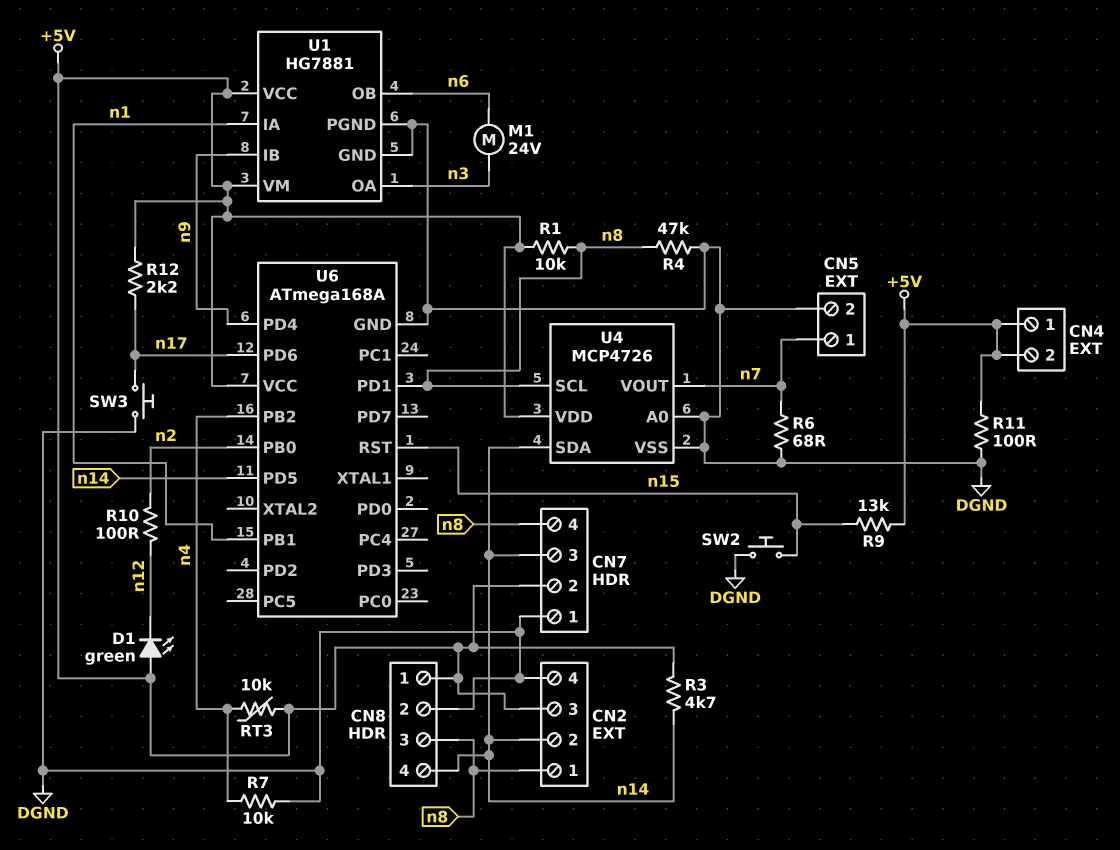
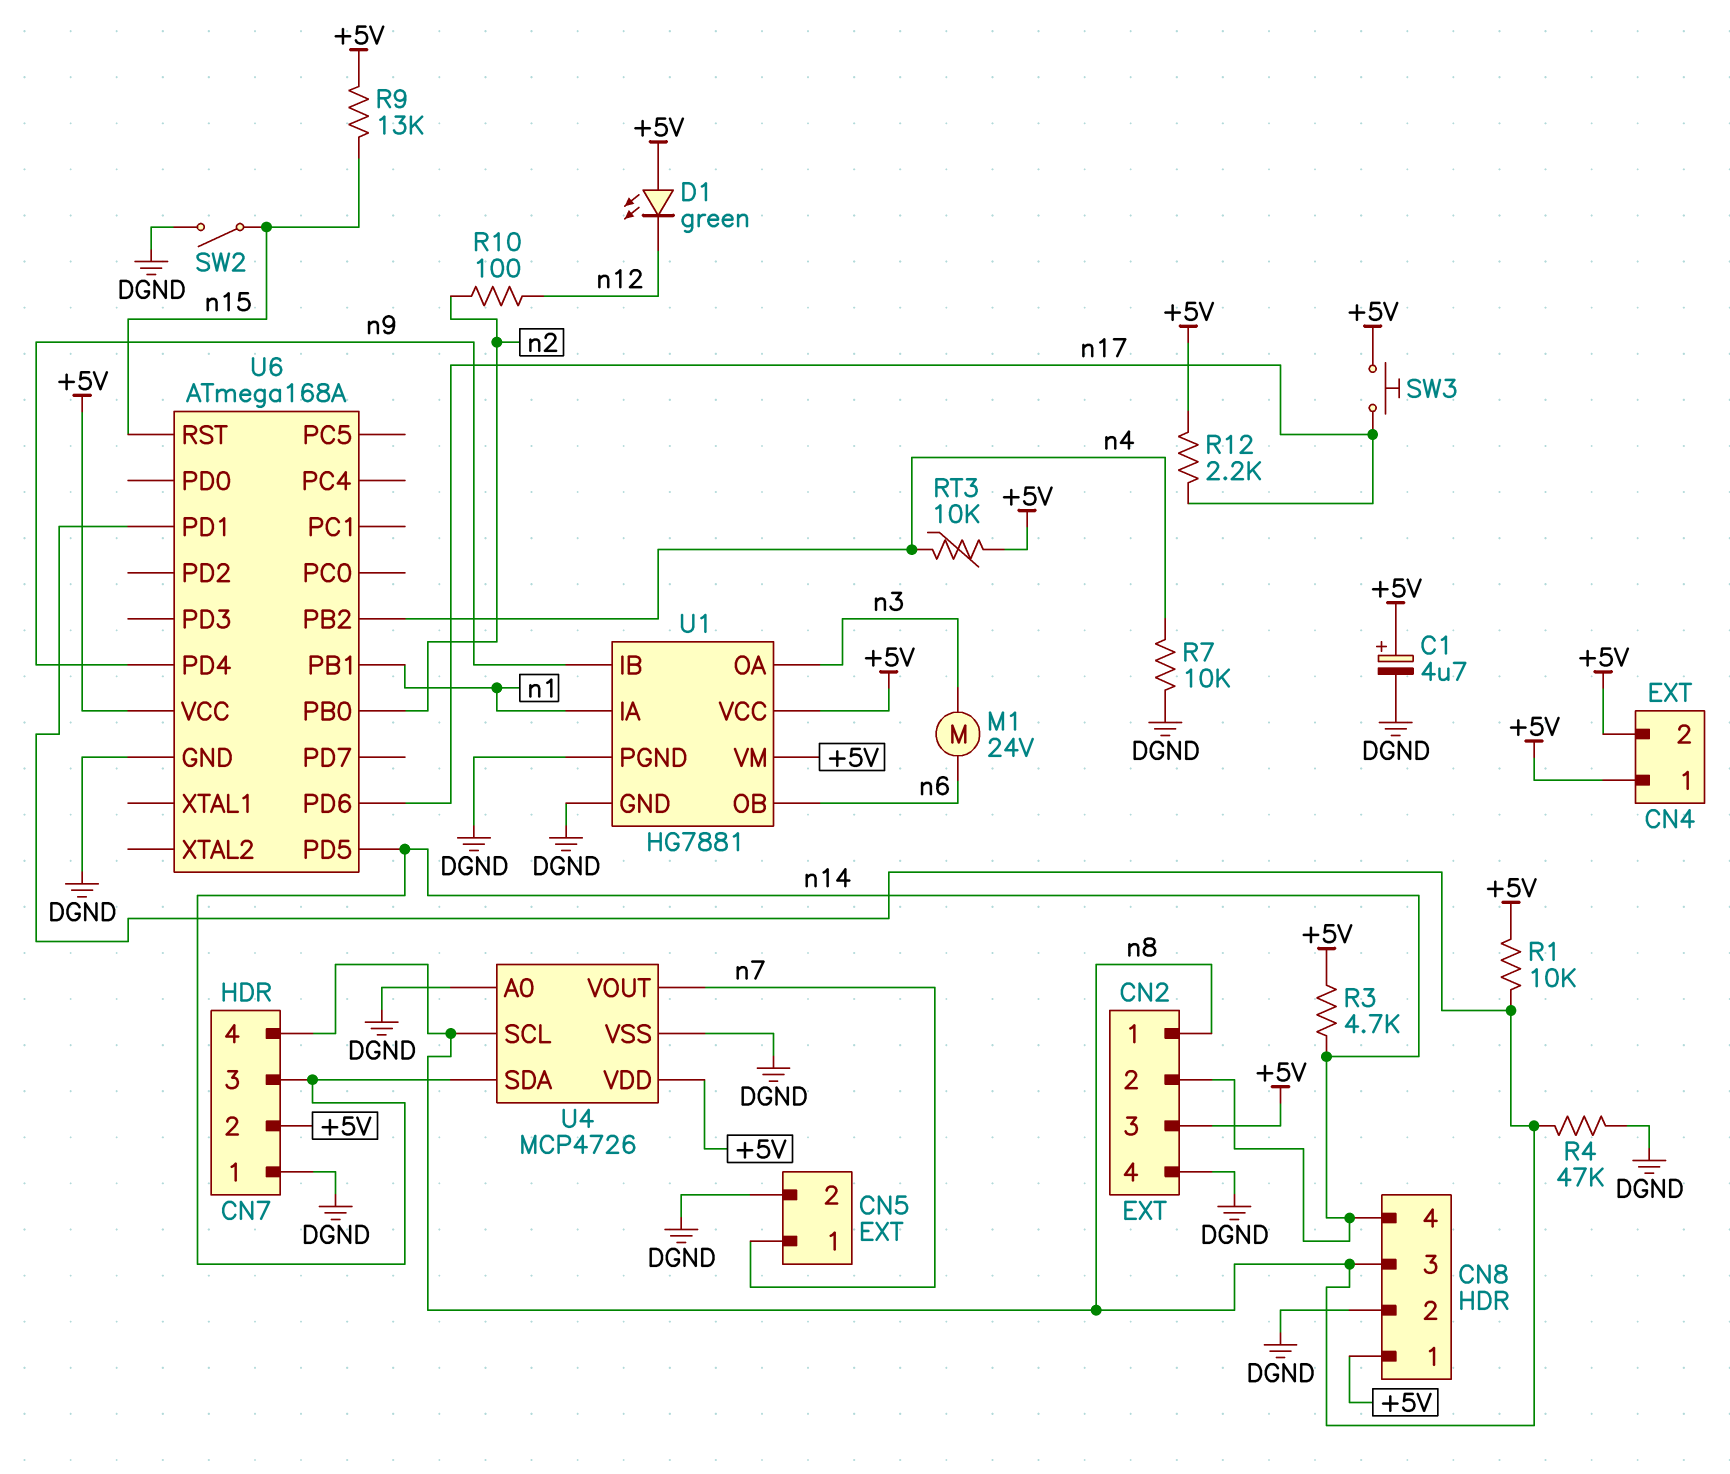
C1: none -> 4.7uF (plus +5V, minus DGND)
R6: 68 (DGND, n7) -> none
R11: 100 (+5V, DGND) -> none
SW2: button (DGND, n15) -> switch (DGND, n15)
SW3: button (DGND, n17) -> button (+5V, n17)

